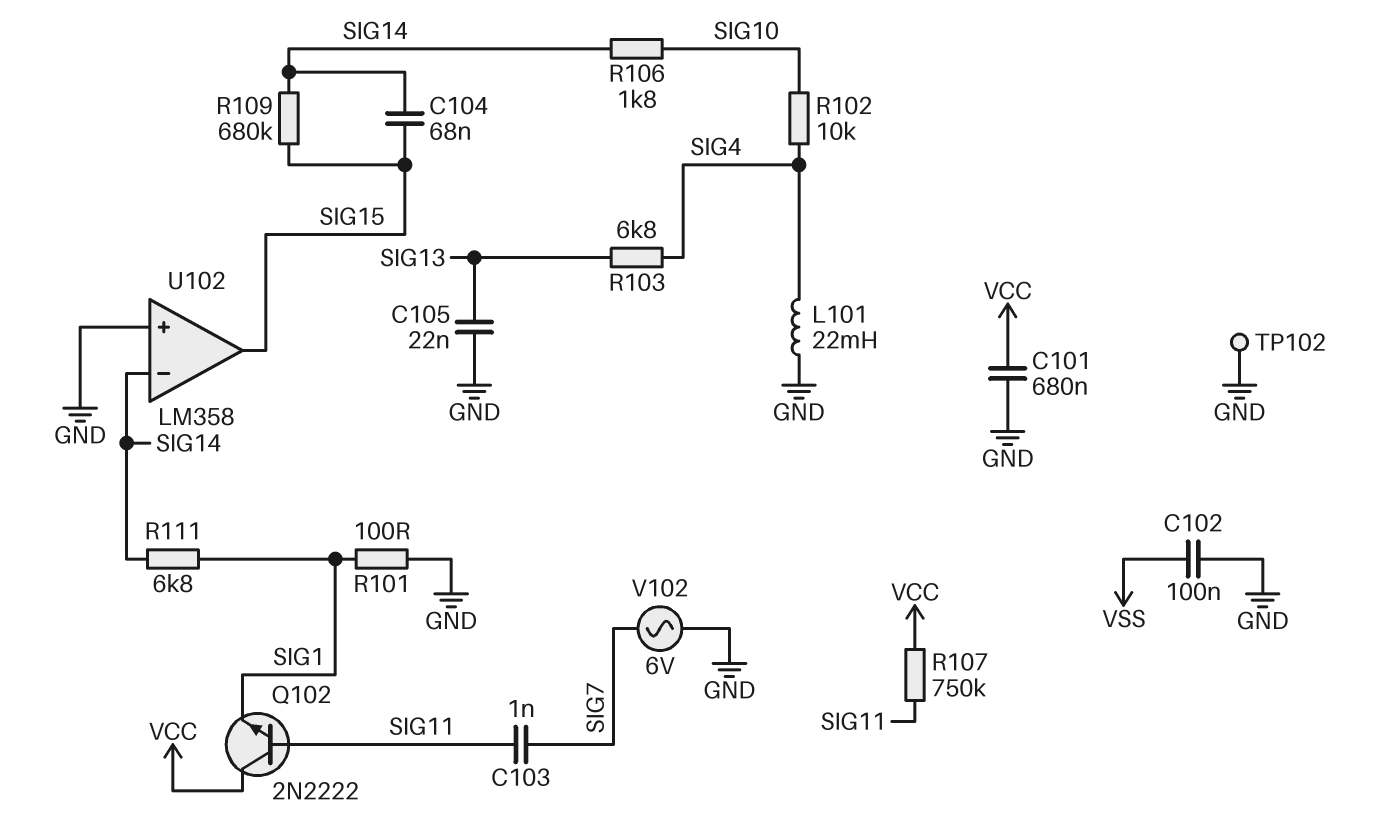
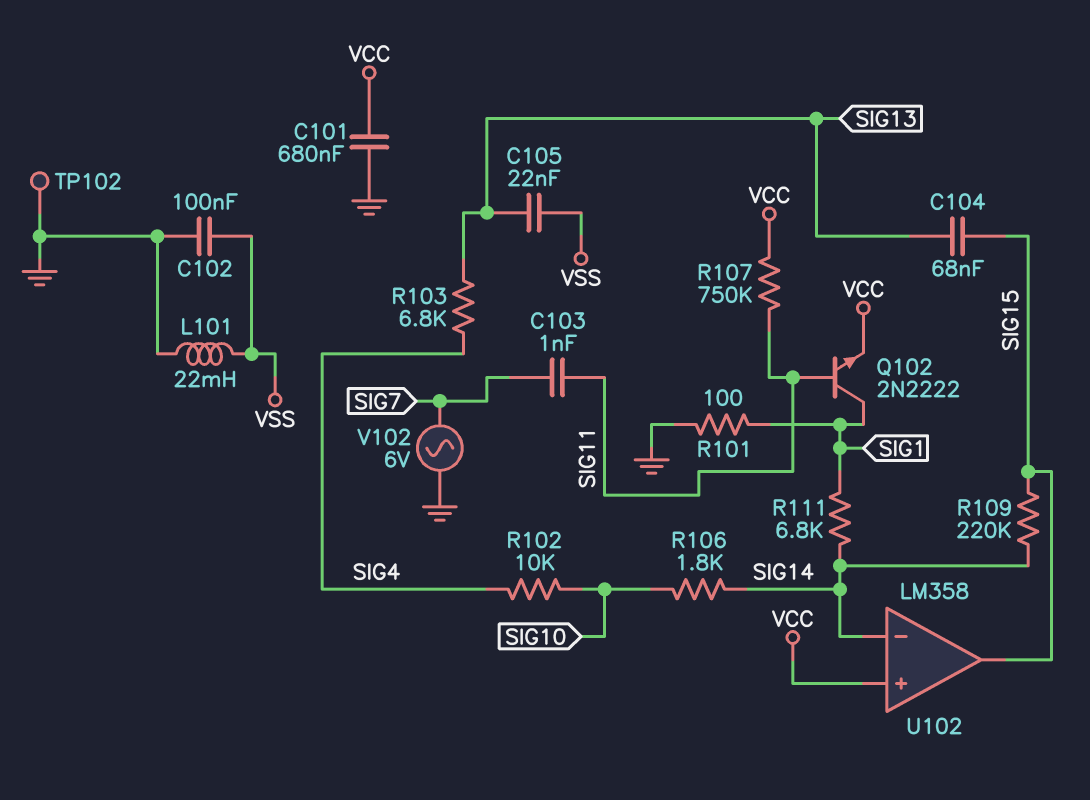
C104: 68nF (SIG14, SIG15) -> 68nF (SIG13, SIG15)
C105: 22nF (GND, SIG13) -> 22nF (SIG13, VSS)
L101: 22mH (GND, SIG4) -> 22mH (GND, VSS)
Q102: NPN 2N2222 (B SIG11, C VCC, E SIG1) -> NPN 2N2222 (B SIG11, C SIG1, E VCC)
R109: 680k (SIG14, SIG15) -> 220k (SIG14, SIG15)
U102 pin in+: GND -> VCC

